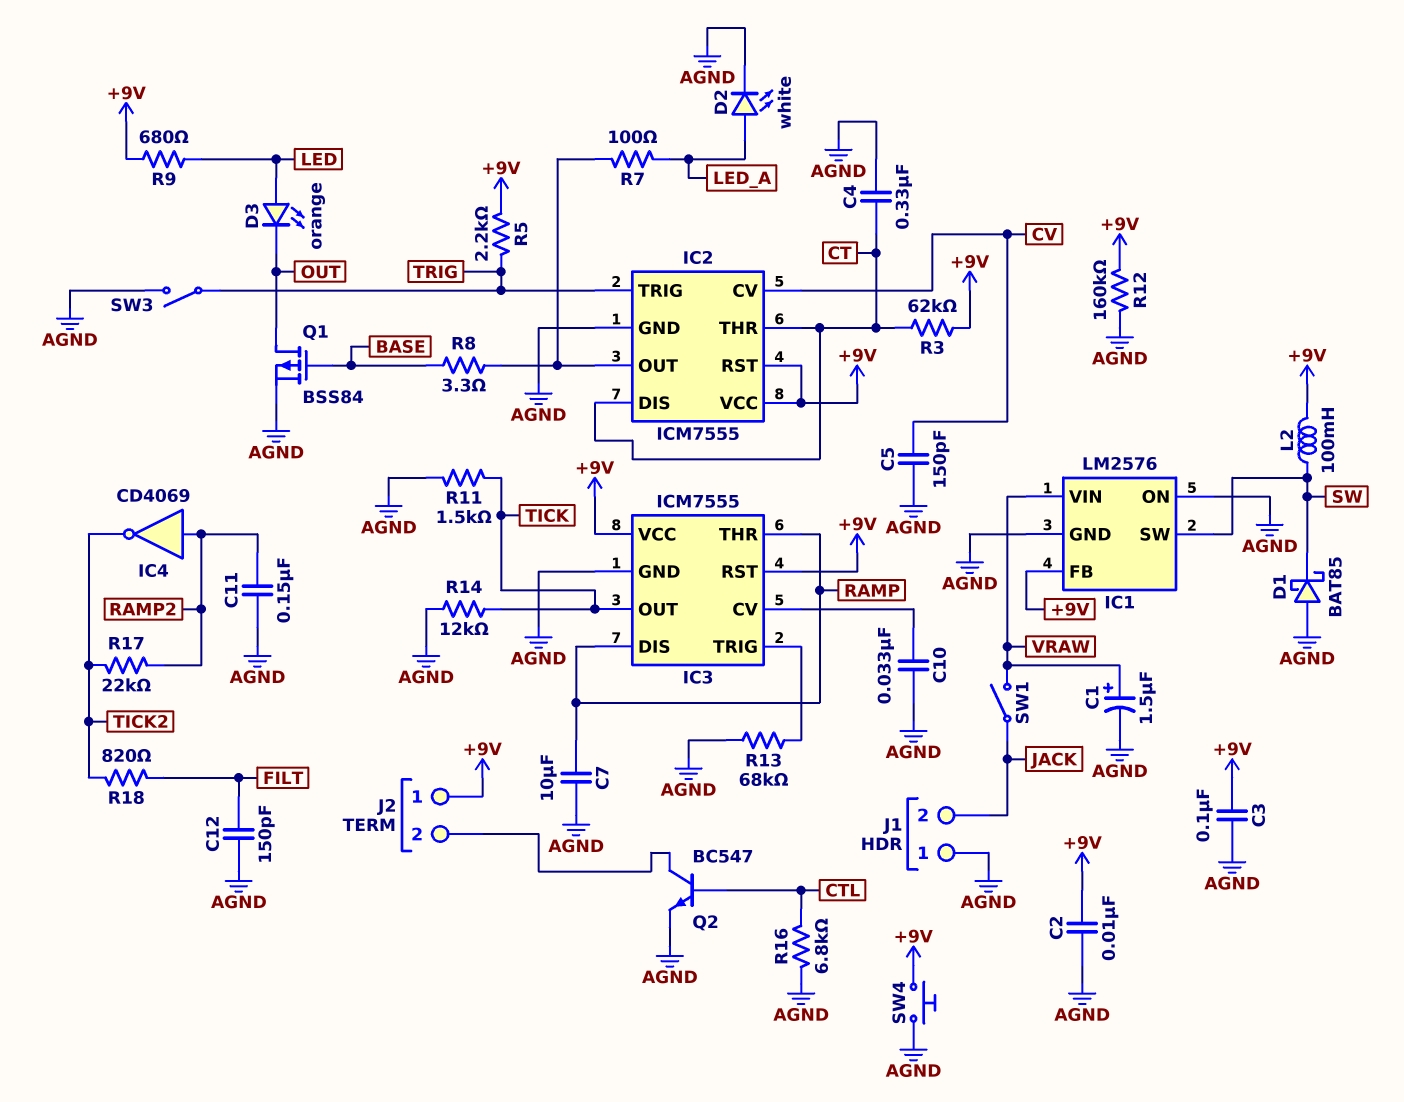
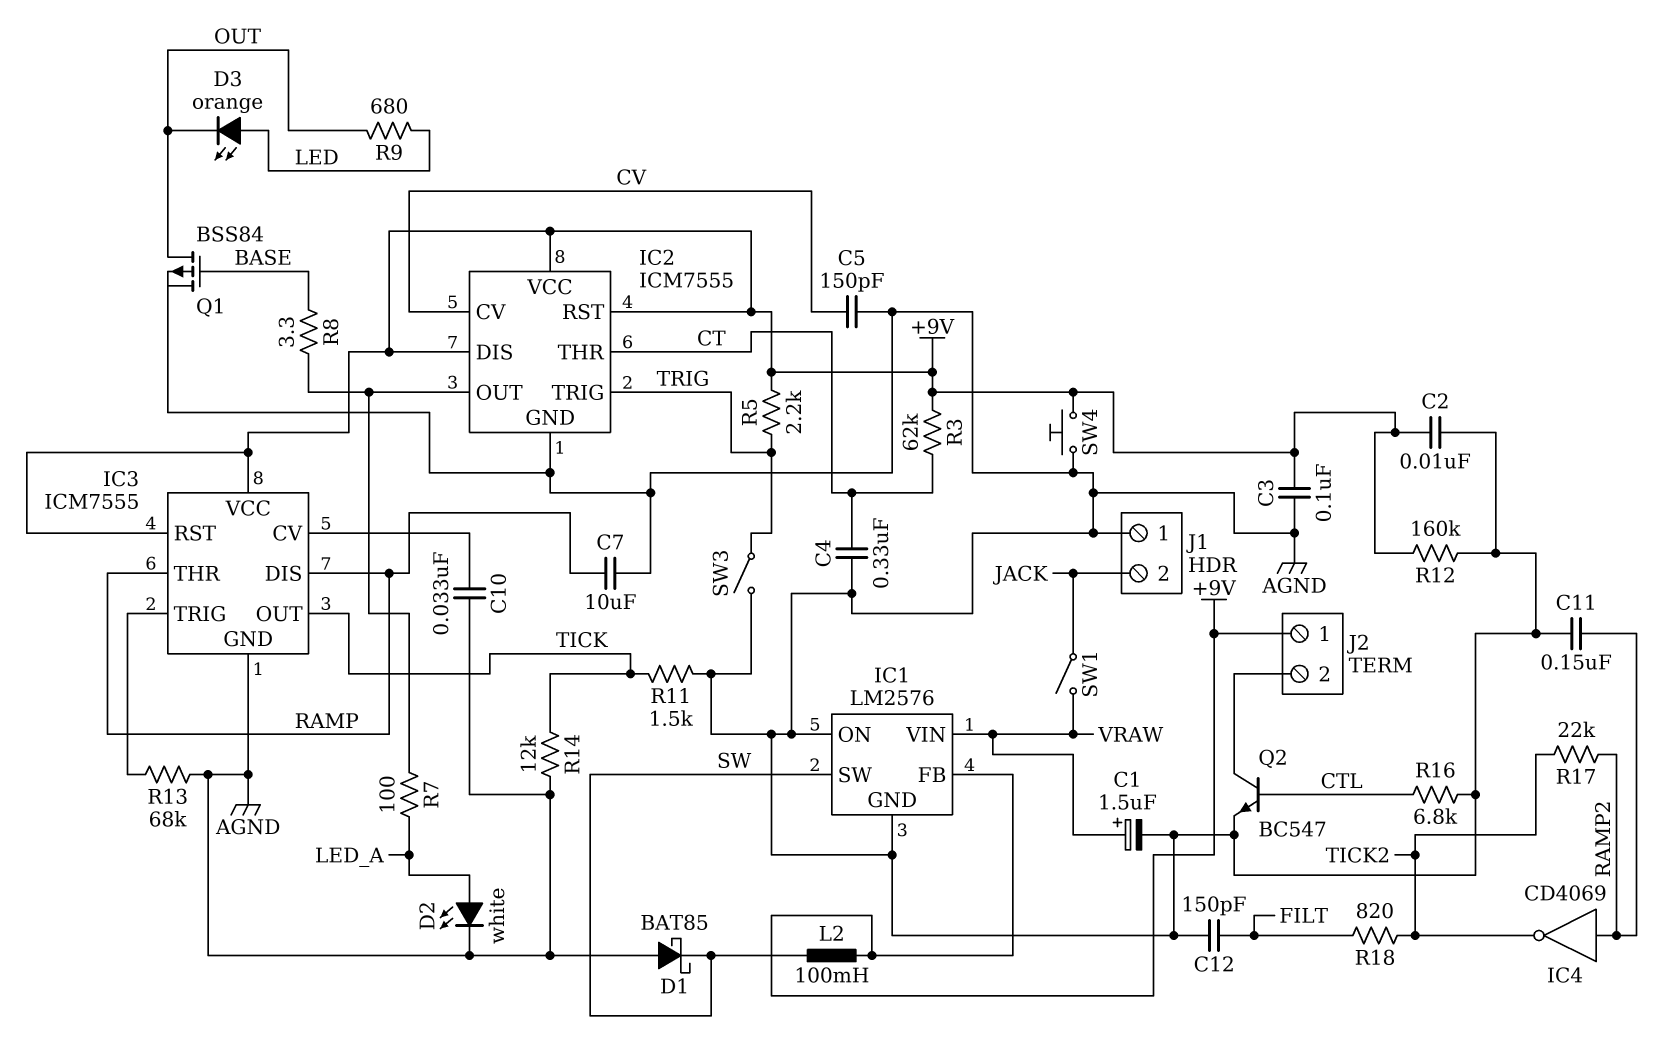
IC2 pin DIS: CT -> +9V
R9: 680 (+9V, LED) -> 680 (LED, OUT)

